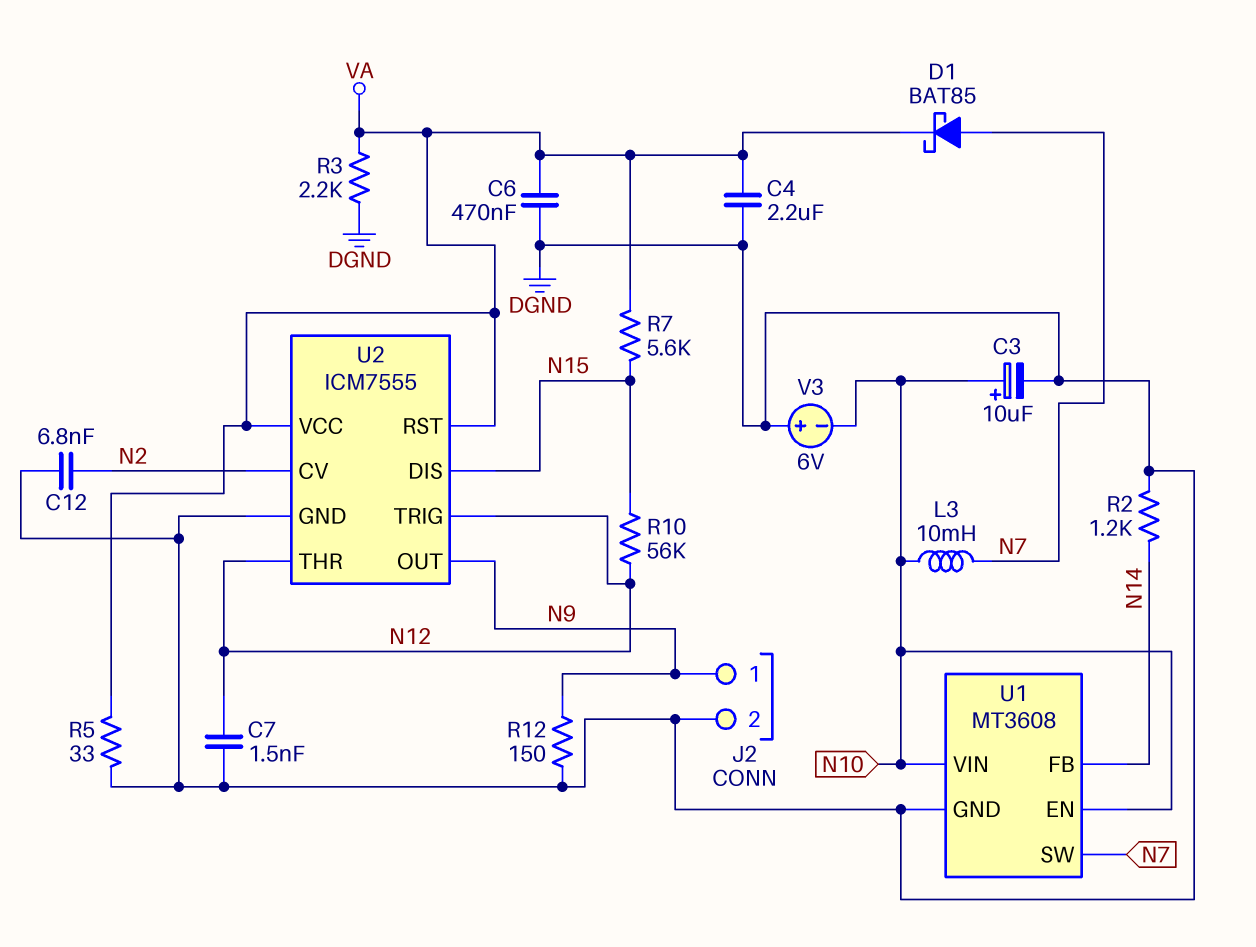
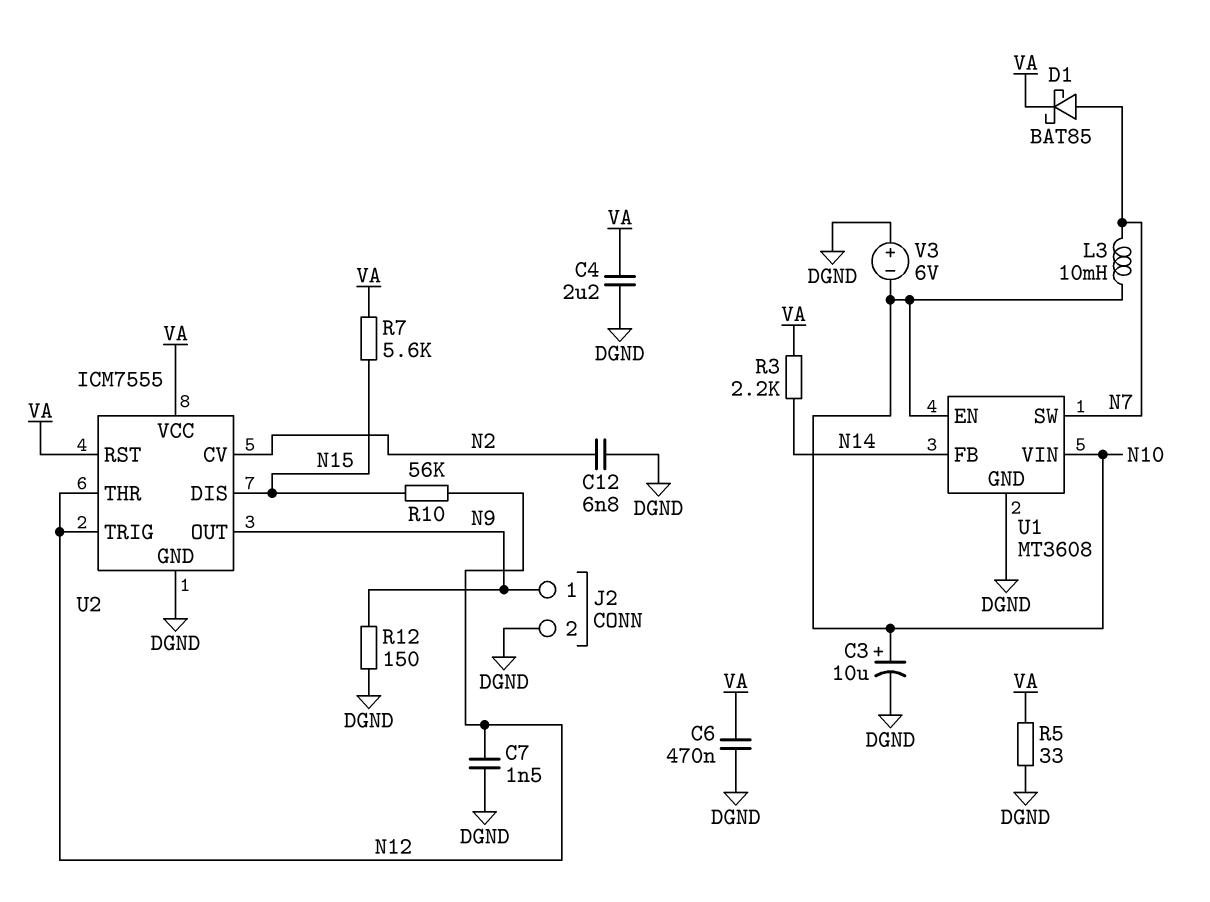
R2: 1.2k (DGND, N14) -> none
R3: 2.2k (DGND, VA) -> 2.2k (N14, VA)

